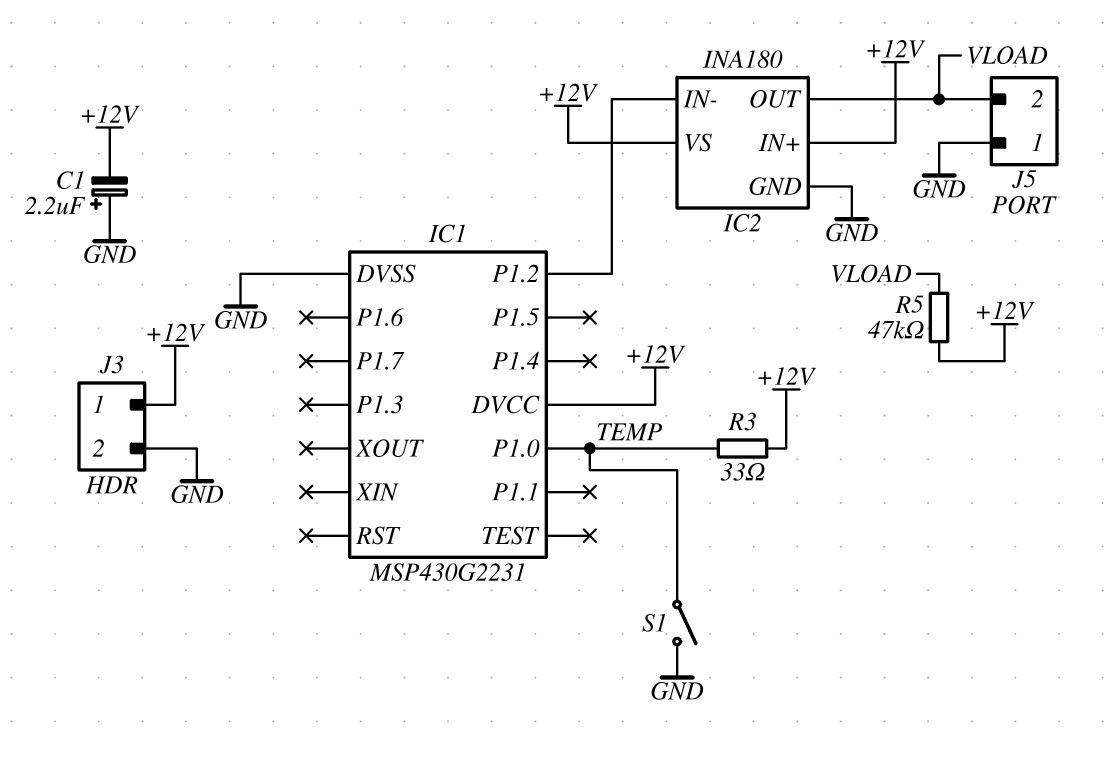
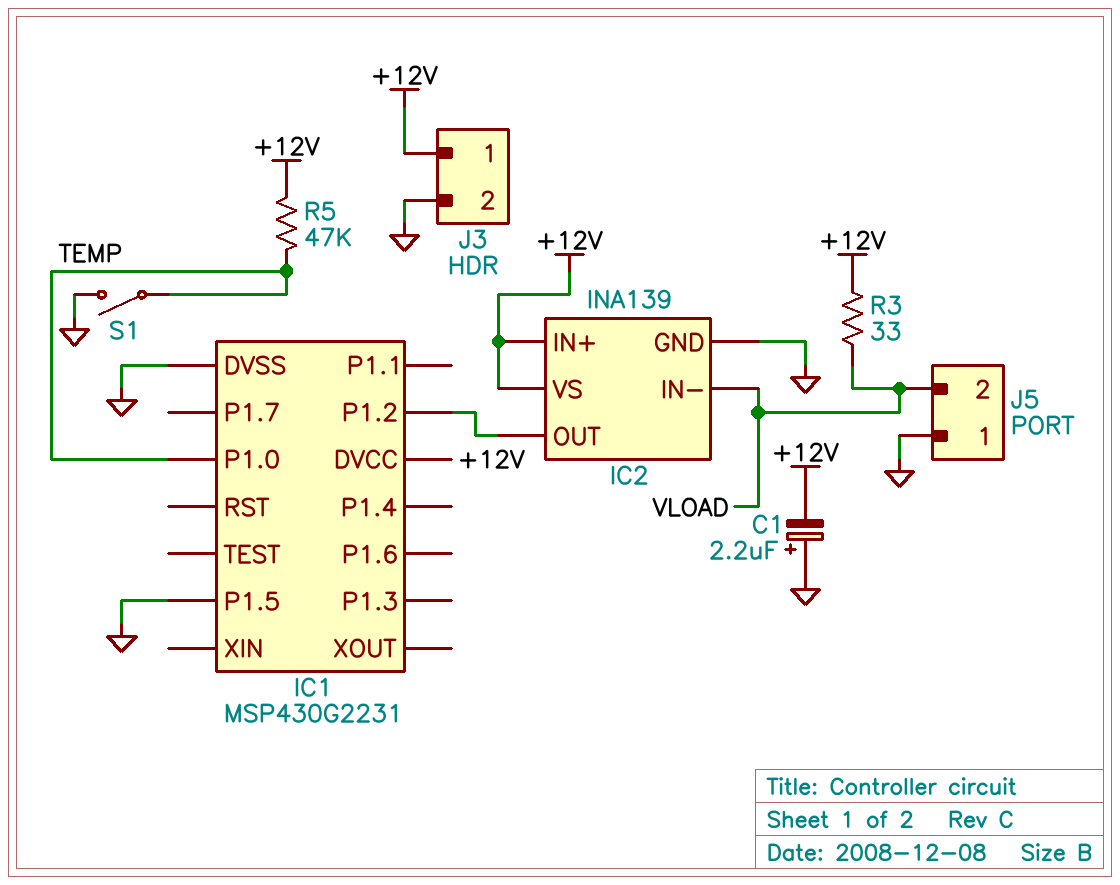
IC1 pin P1.5: none -> GND
IC2: INA180 -> INA139
IC2 pin IN-: IC1/P1.2 -> VLOAD
IC2 pin OUT: VLOAD -> IC1/P1.2
R3: 33 (+12V, TEMP) -> 33 (+12V, VLOAD)
R5: 47k (+12V, VLOAD) -> 47k (+12V, TEMP)

